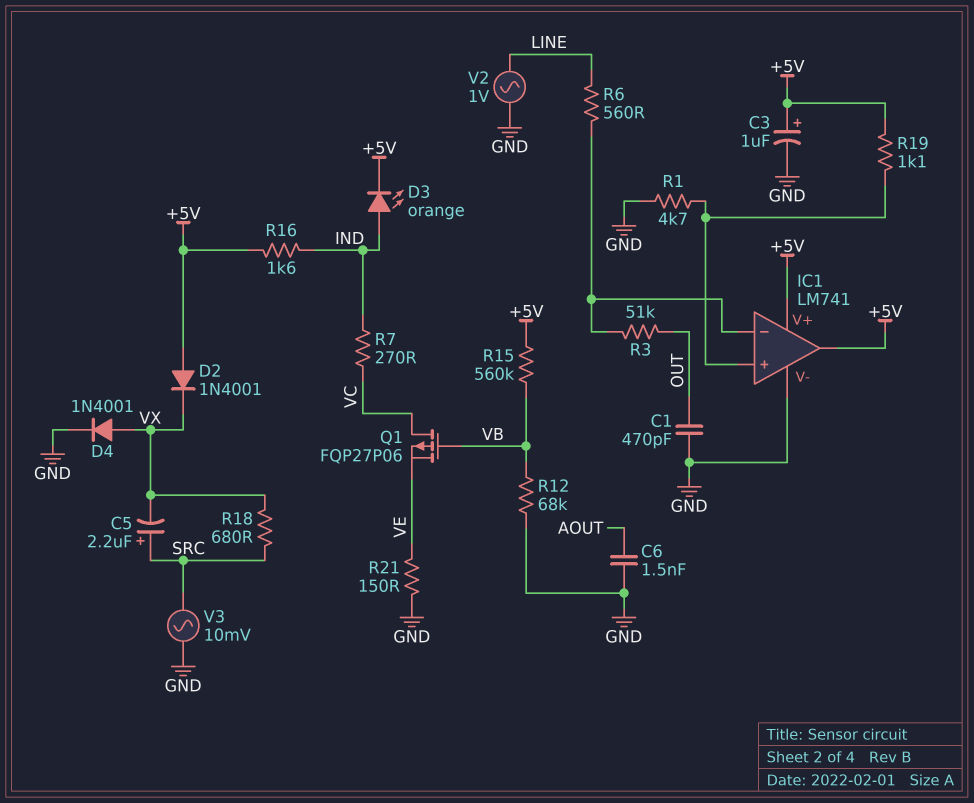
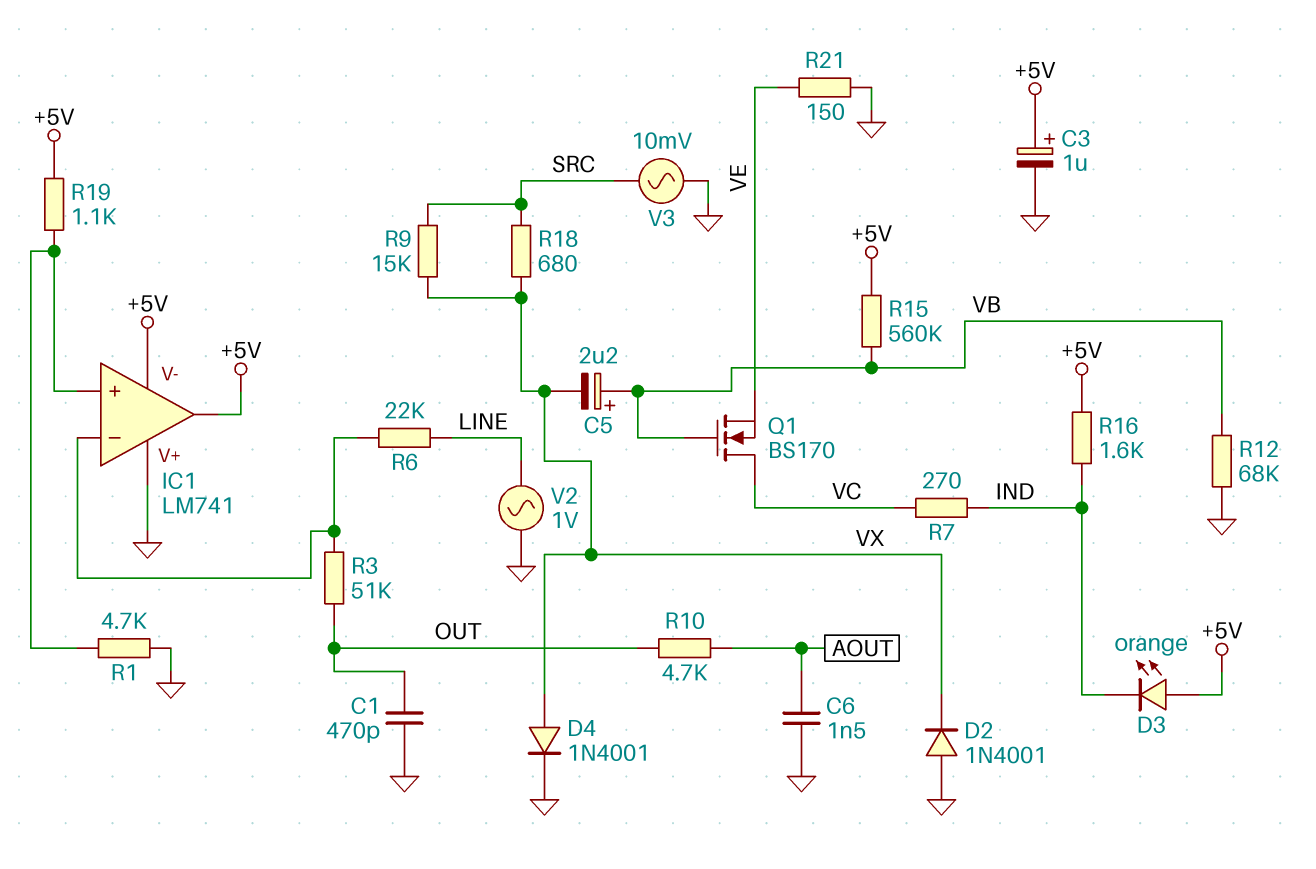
C5: 2.2uF (plus SRC, minus VX) -> 2.2uF (plus VB, minus VX)
D2: diode 1N4001 (A +5V, K VX) -> diode 1N4001 (A GND, K VX)
D3: LED orange (A IND, K +5V) -> LED orange (A +5V, K IND)
IC1 pin V+: +5V -> GND
IC1 pin V-: GND -> +5V
Q1: PMOS FQP27P06 (G VB, D VC, S VE) -> NMOS BS170 (G VB, D VC, S VE)
R6: 560 (IC1/in-, LINE) -> 22k (IC1/in-, LINE)
R9: none -> 15k (SRC, VX)
R10: none -> 4.7k (AOUT, OUT)

